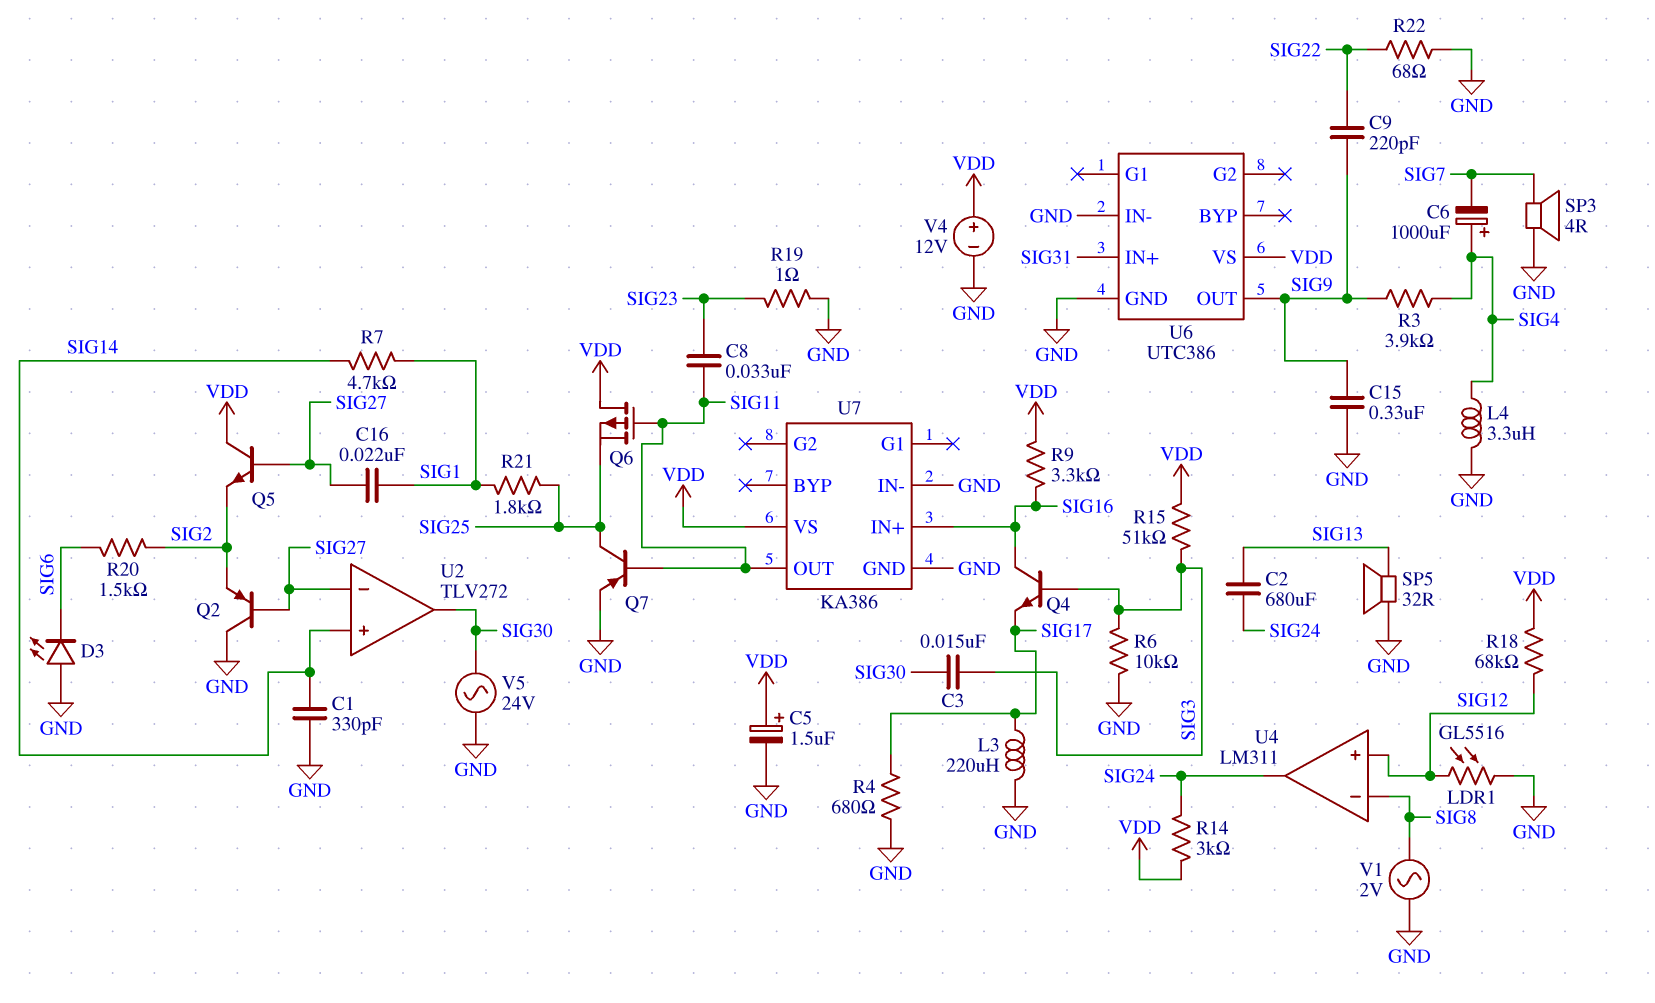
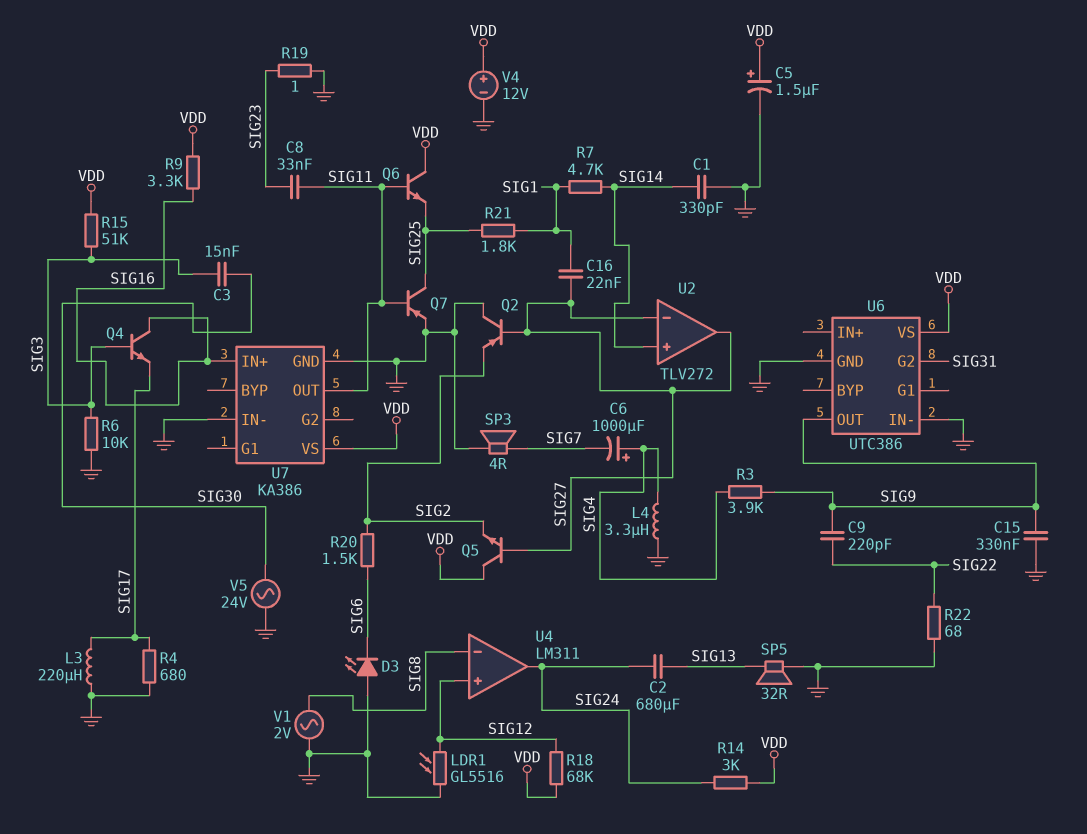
Q6: PMOS (G SIG11, D VDD, S SIG25) -> NPN (B SIG11, C VDD, E SIG25)
U2 pin out: SIG30 -> SIG27
U6 pin G2: none -> SIG31
U6 pin IN+: SIG31 -> none

